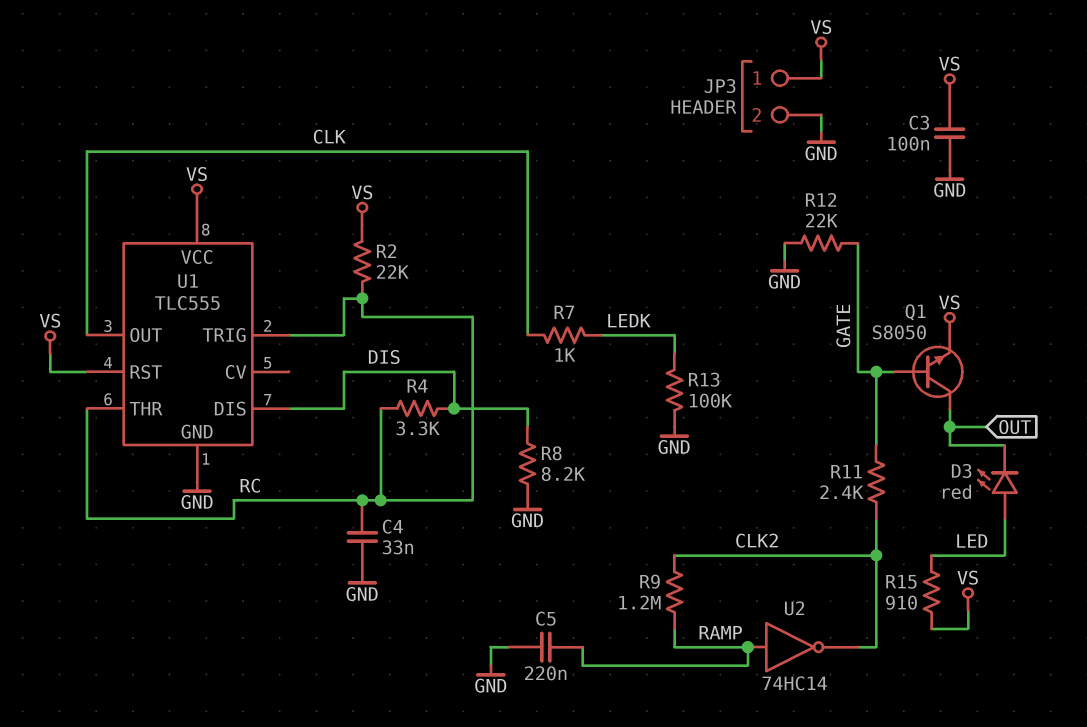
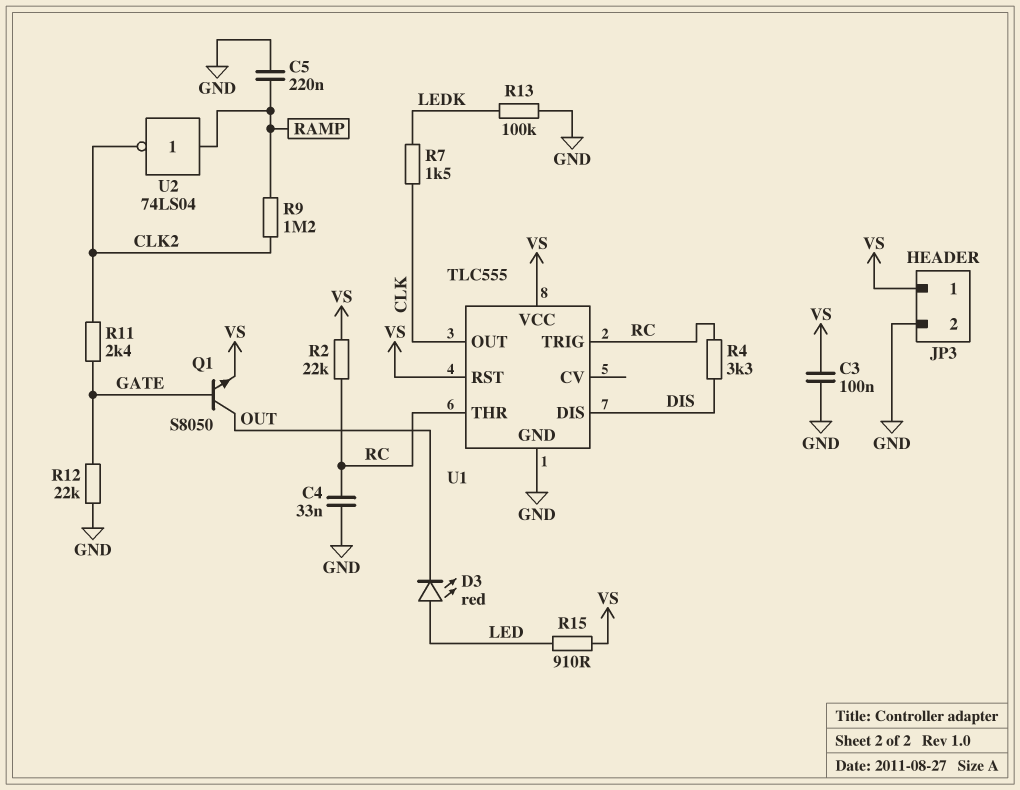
R7: 1k (CLK, LEDK) -> 1.5k (CLK, LEDK)
R8: 8.2k (DIS, GND) -> none
U2: NOT 74HC14 (in RAMP, out CLK2) -> NOT 74LS04 (in RAMP, out CLK2)

